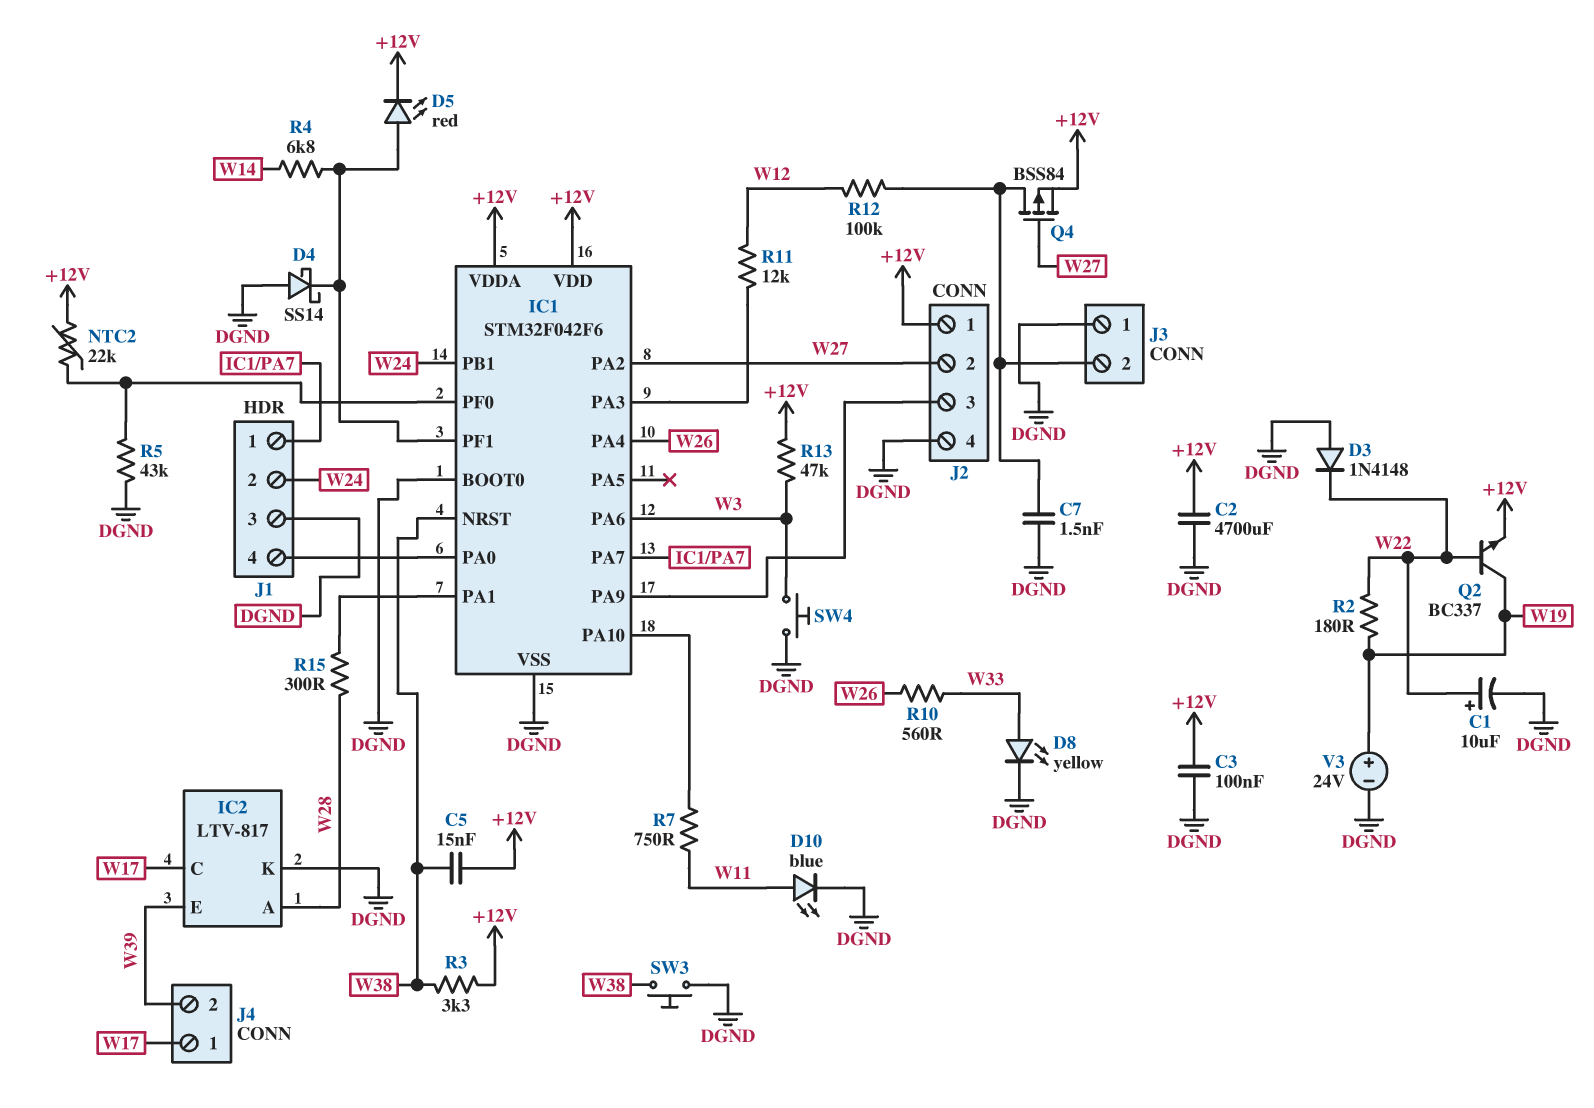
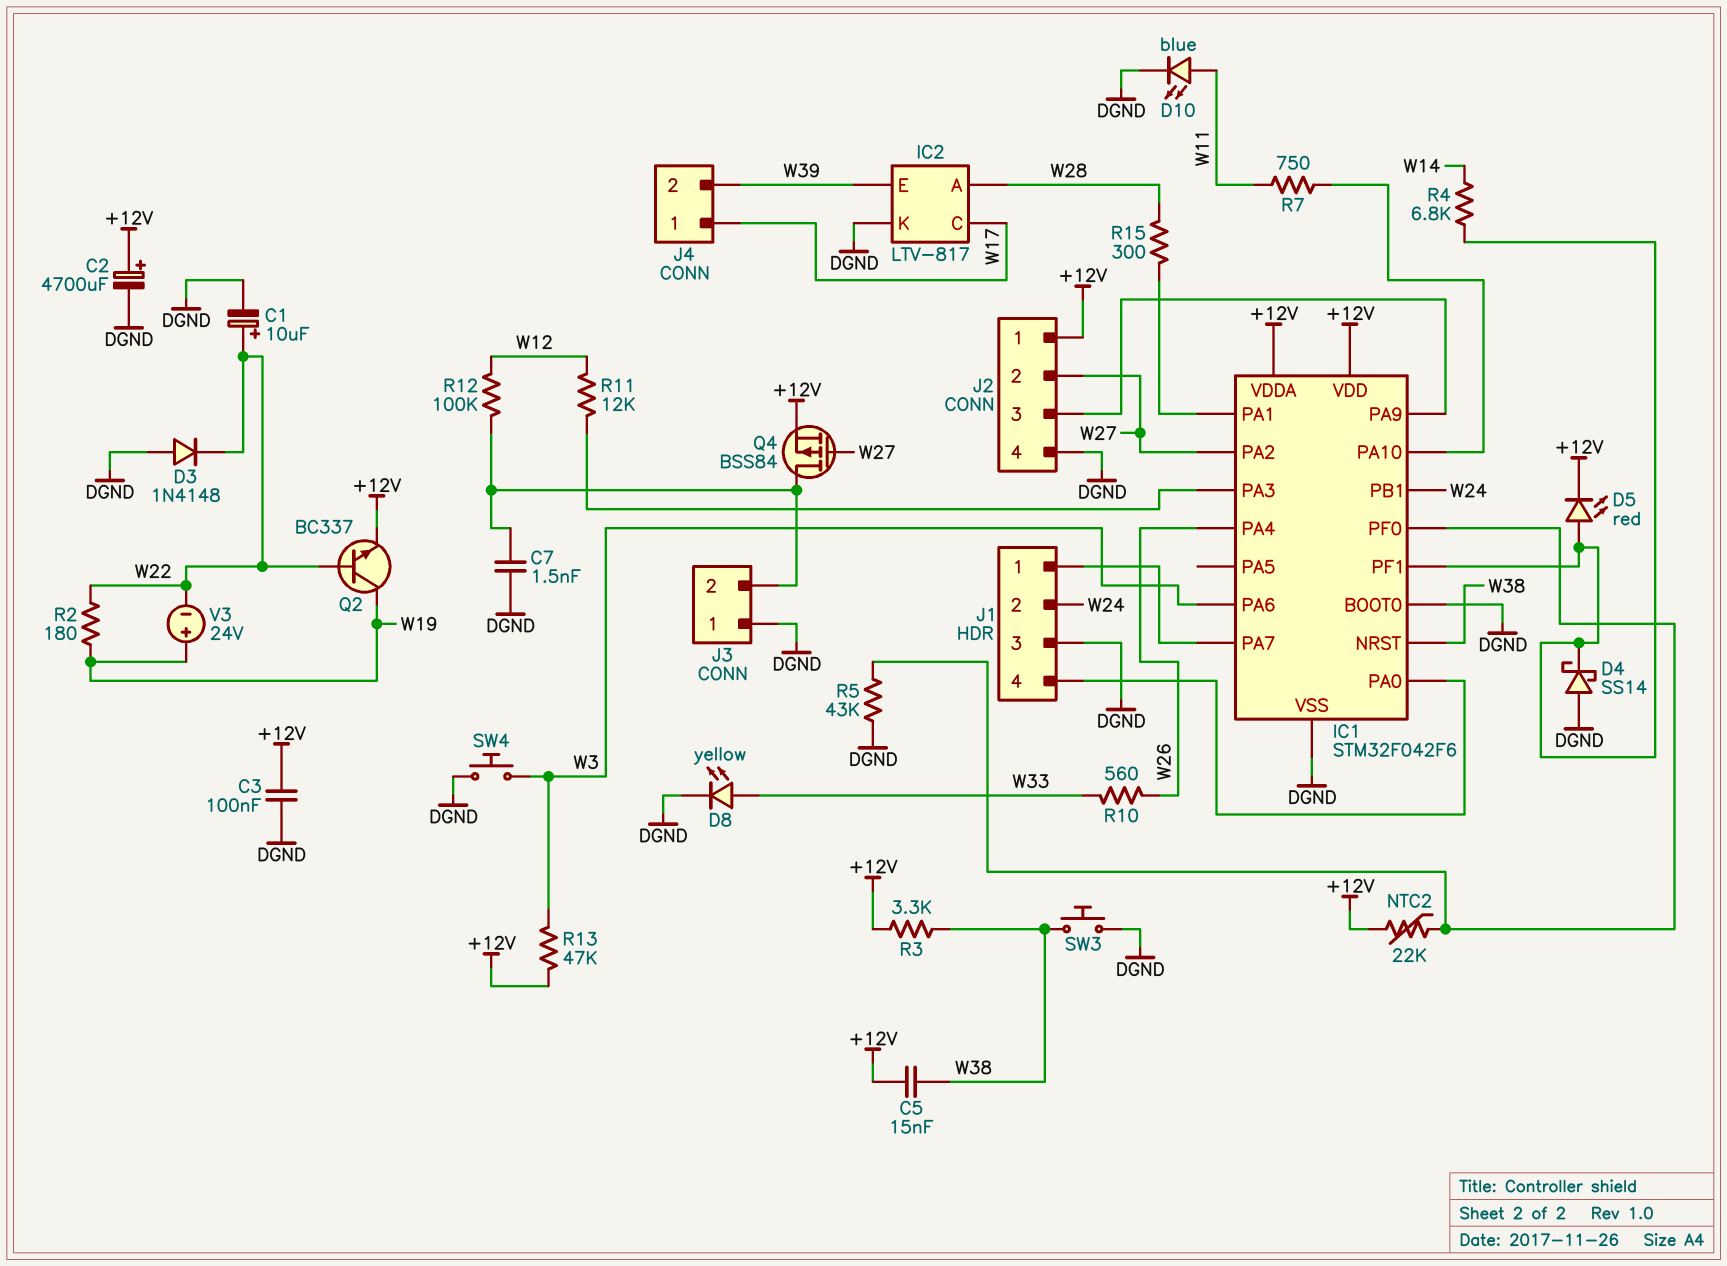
C2: 4700uF (+12V, DGND) -> 4700uF (plus +12V, minus DGND)
V3: 24V (plus W19, minus DGND) -> 24V (plus W19, minus W22)

